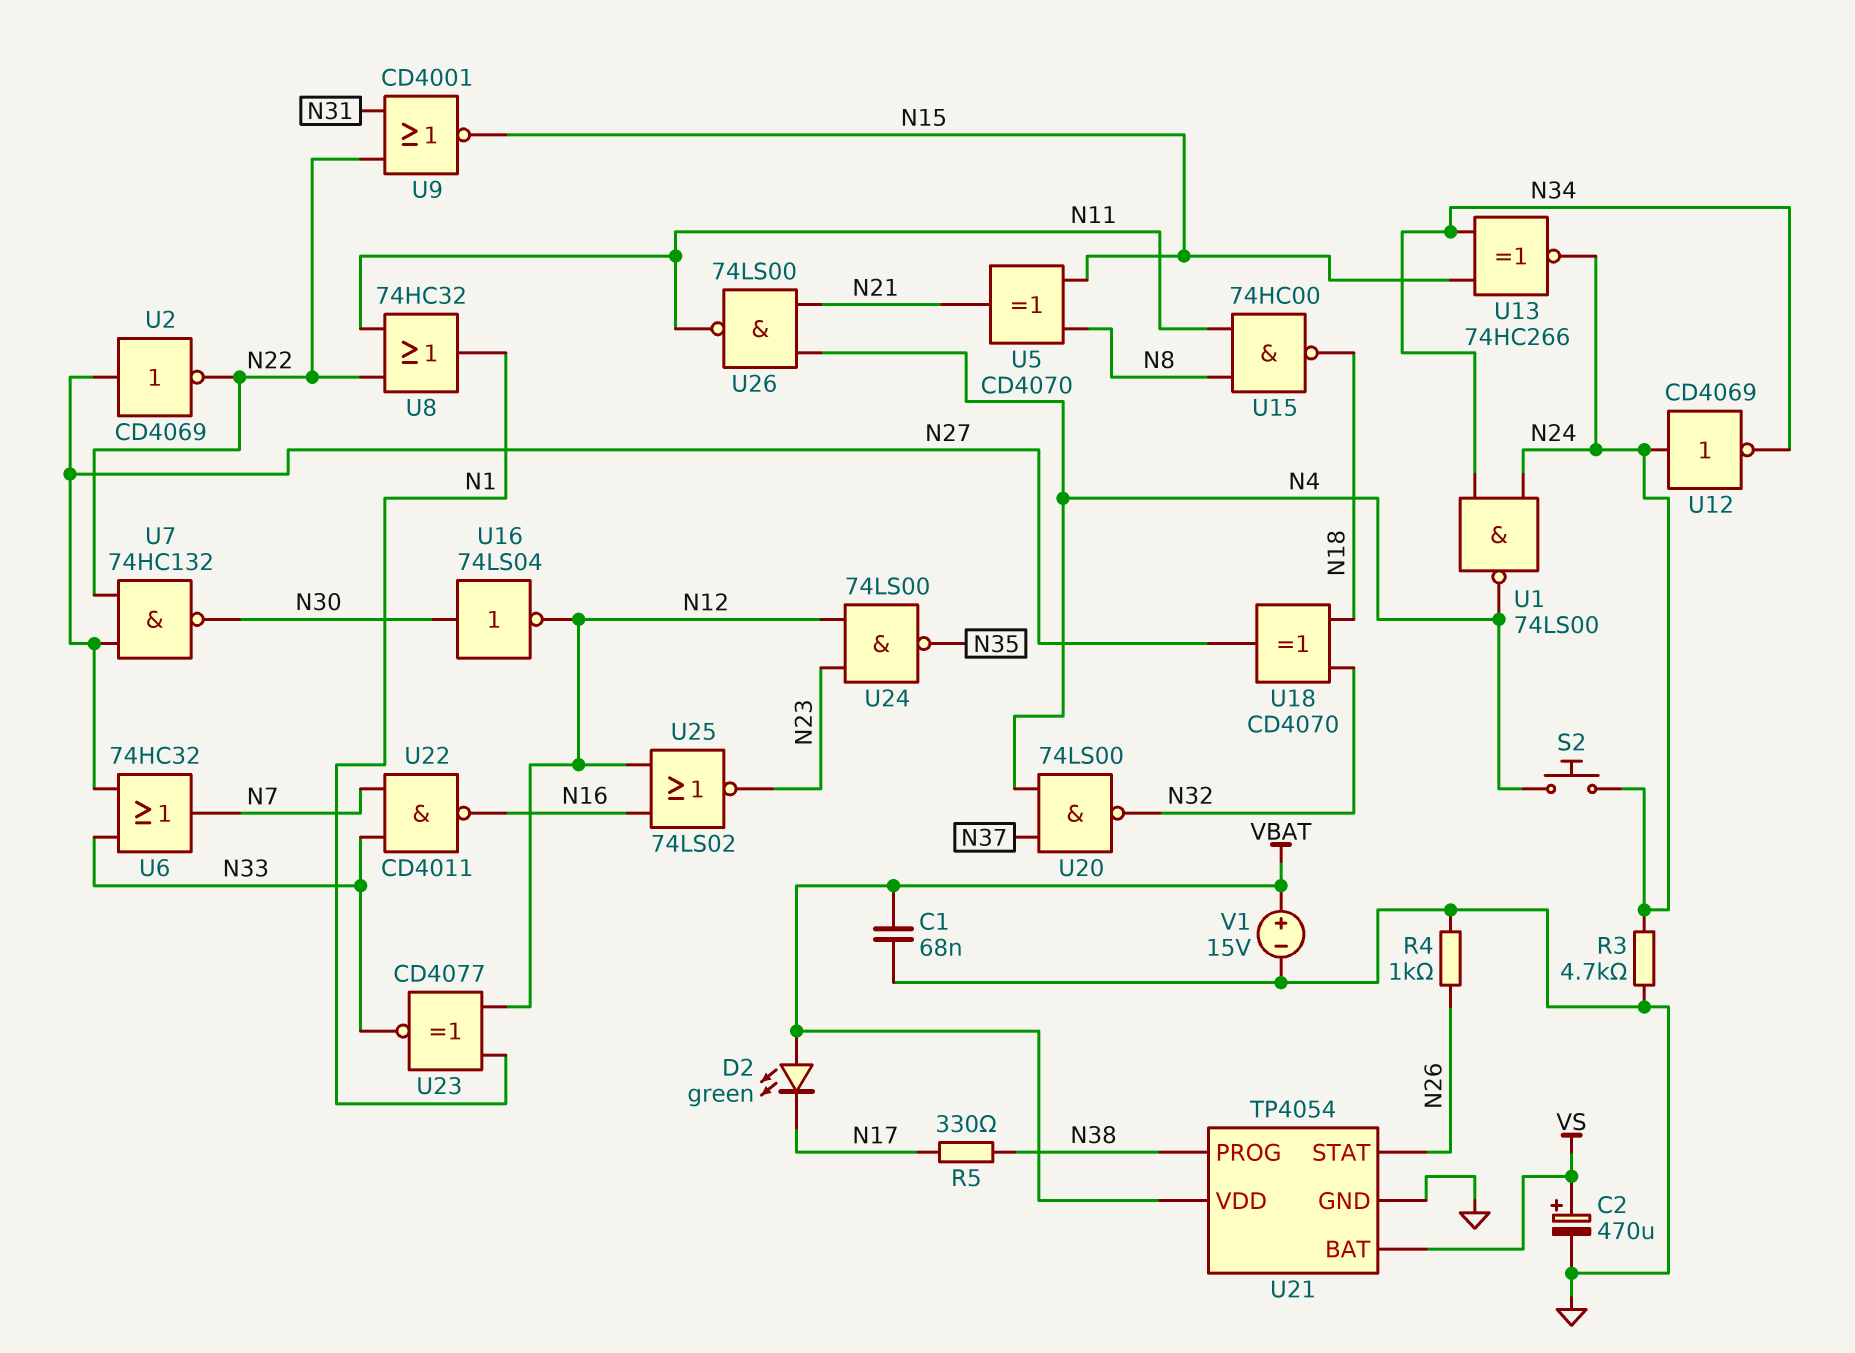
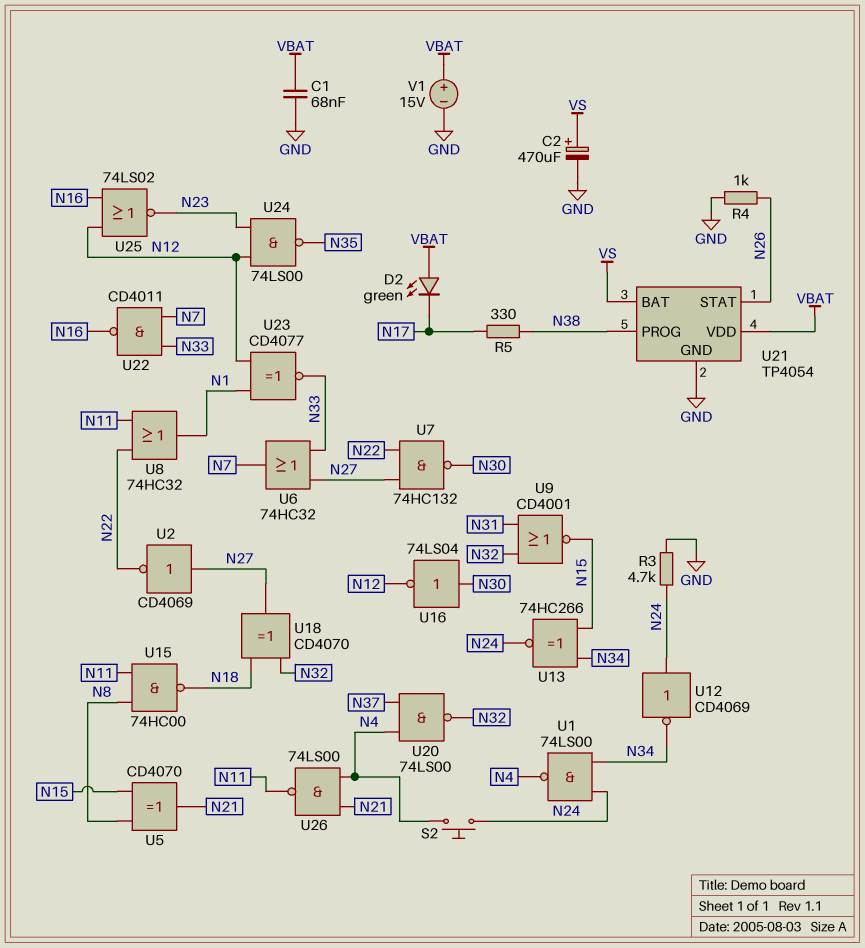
U9: NOR CD4001 (in N22, in N31, out N15) -> NOR CD4001 (in N31, in N32, out N15)

